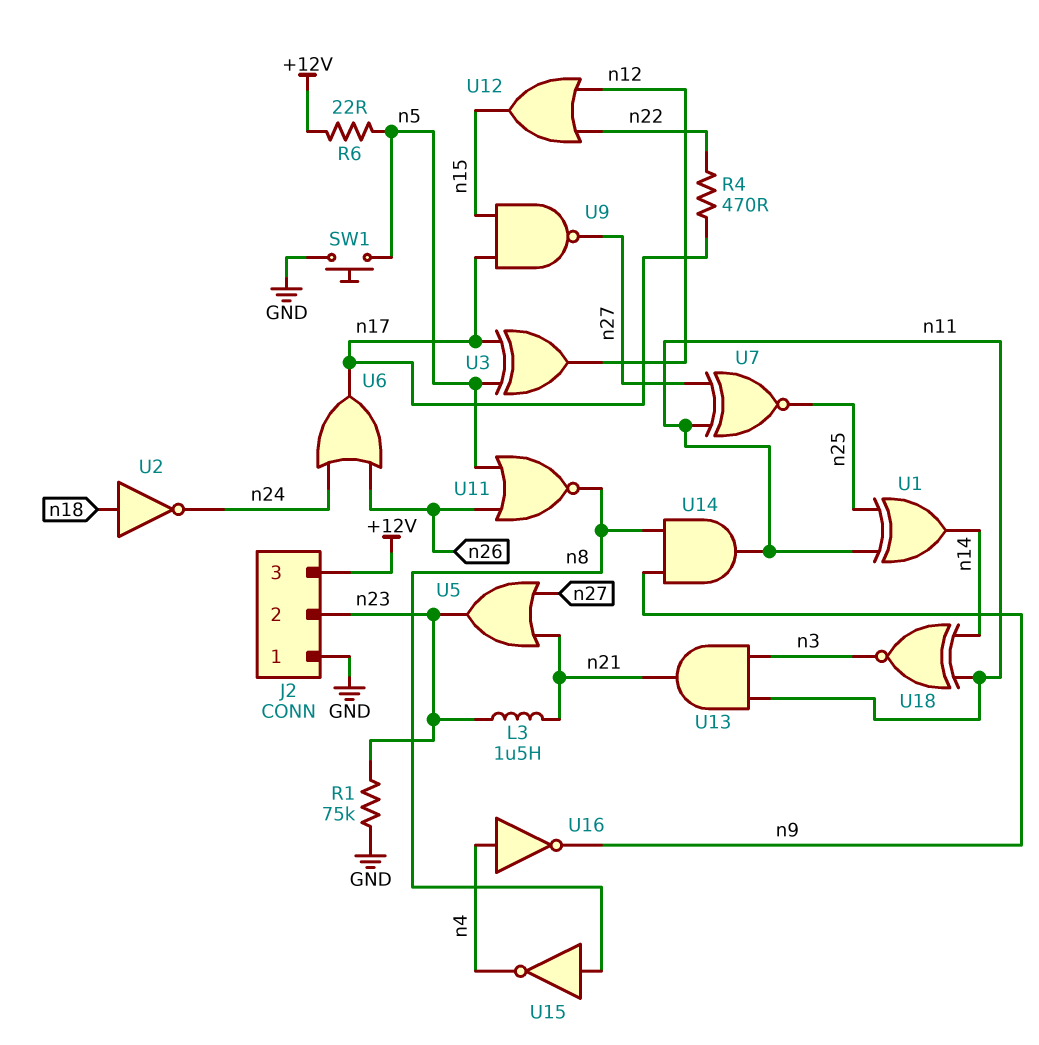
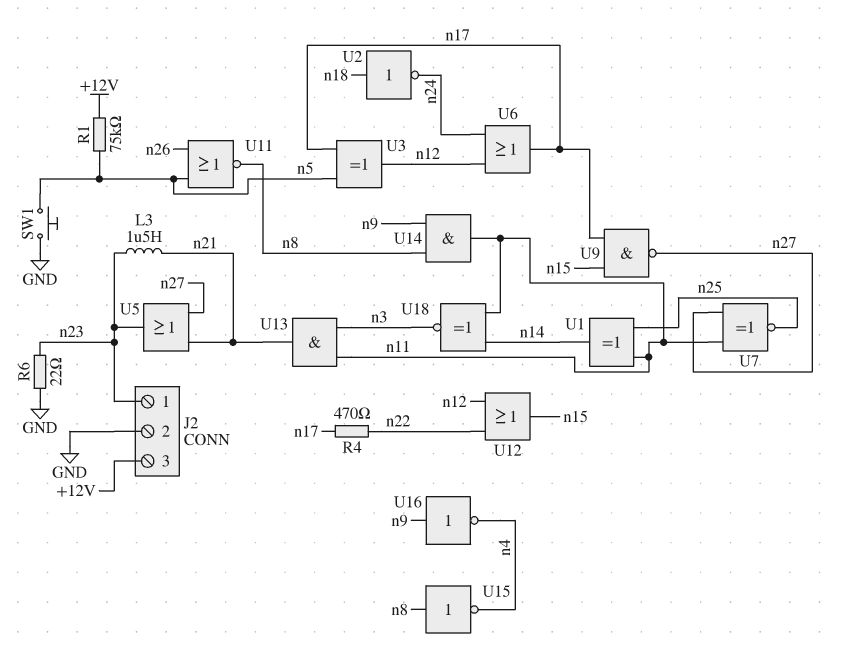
J2 pin 1: GND -> n23
J2 pin 2: n23 -> GND
R1: 75k (GND, n23) -> 75k (+12V, n5)
R6: 22 (+12V, n5) -> 22 (GND, n23)
U6: OR (in n24, in n26, out n17) -> OR (in n12, in n24, out n17)
U16: NOT (in n4, out n9) -> NOT (in n9, out n4)

